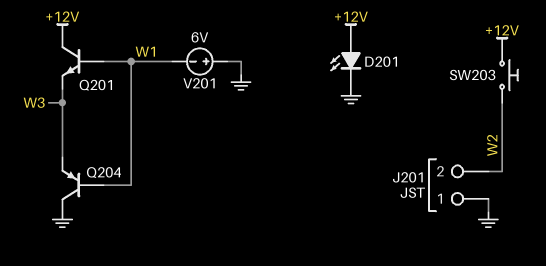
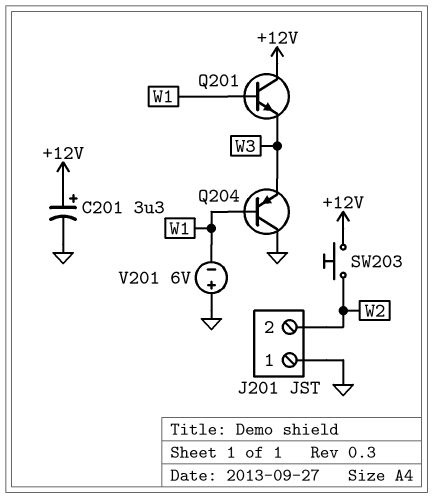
C201: none -> 3.3uF (plus +12V, minus GND)
D201: LED (A +12V, K GND) -> none

